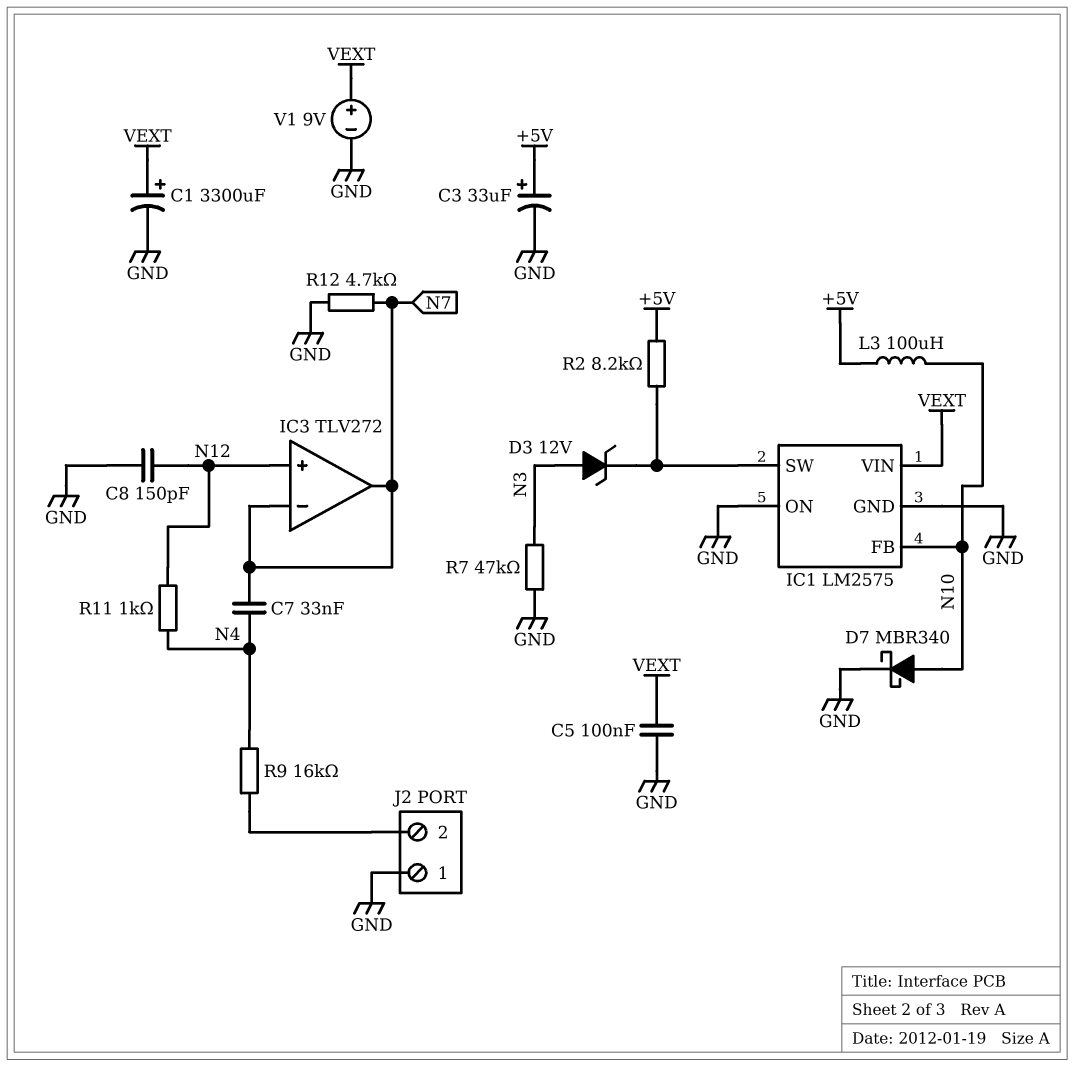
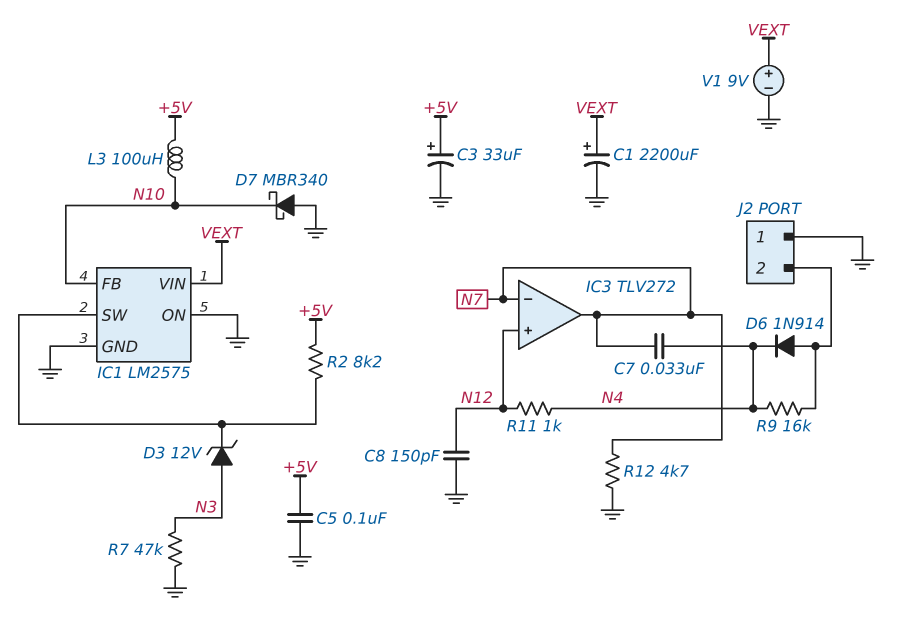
C1: 3300uF (plus VEXT, minus GND) -> 2200uF (plus VEXT, minus GND)
C5: 100nF (GND, VEXT) -> 100nF (+5V, GND)
D6: none -> diode 1N914 (A J2/2, K N4)
D7: schottky MBR340 (A N10, K GND) -> schottky MBR340 (A GND, K N10)

